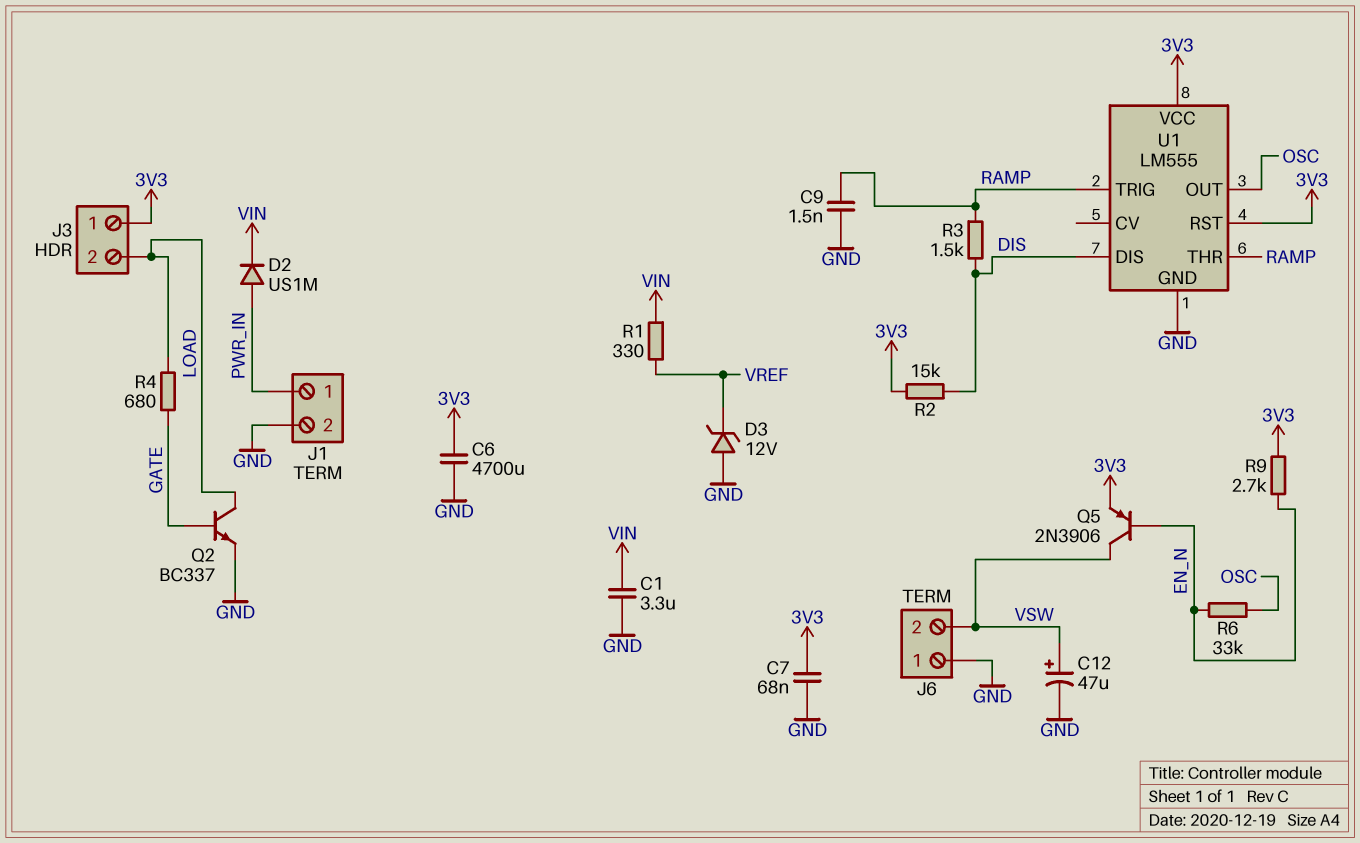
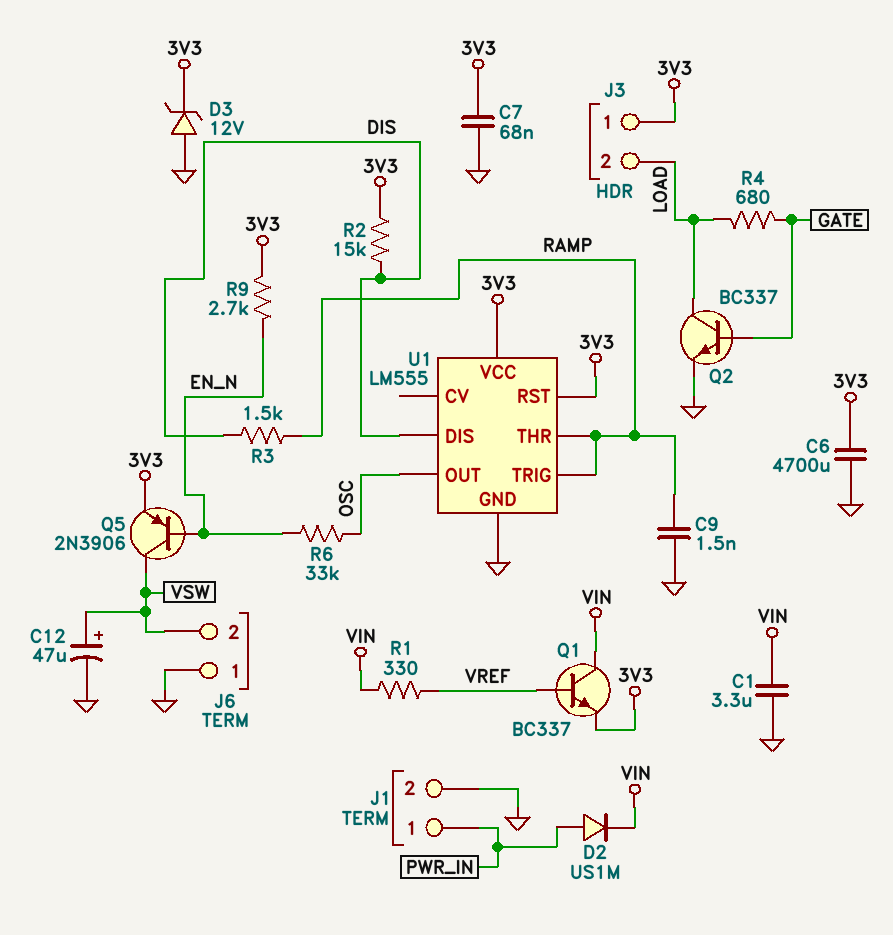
D3: zener 12V (A GND, K VREF) -> zener 12V (A GND, K 3V3)
Q1: none -> NPN BC337 (B VREF, C VIN, E 3V3)

